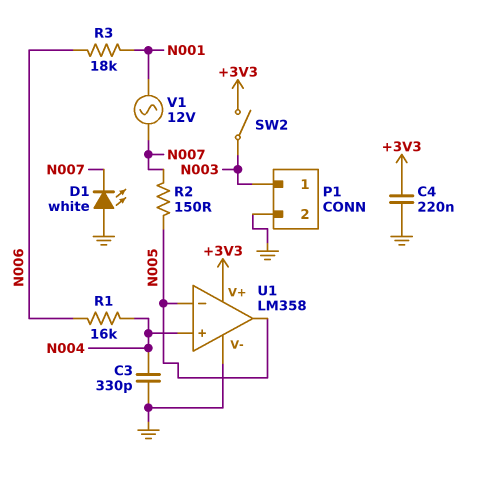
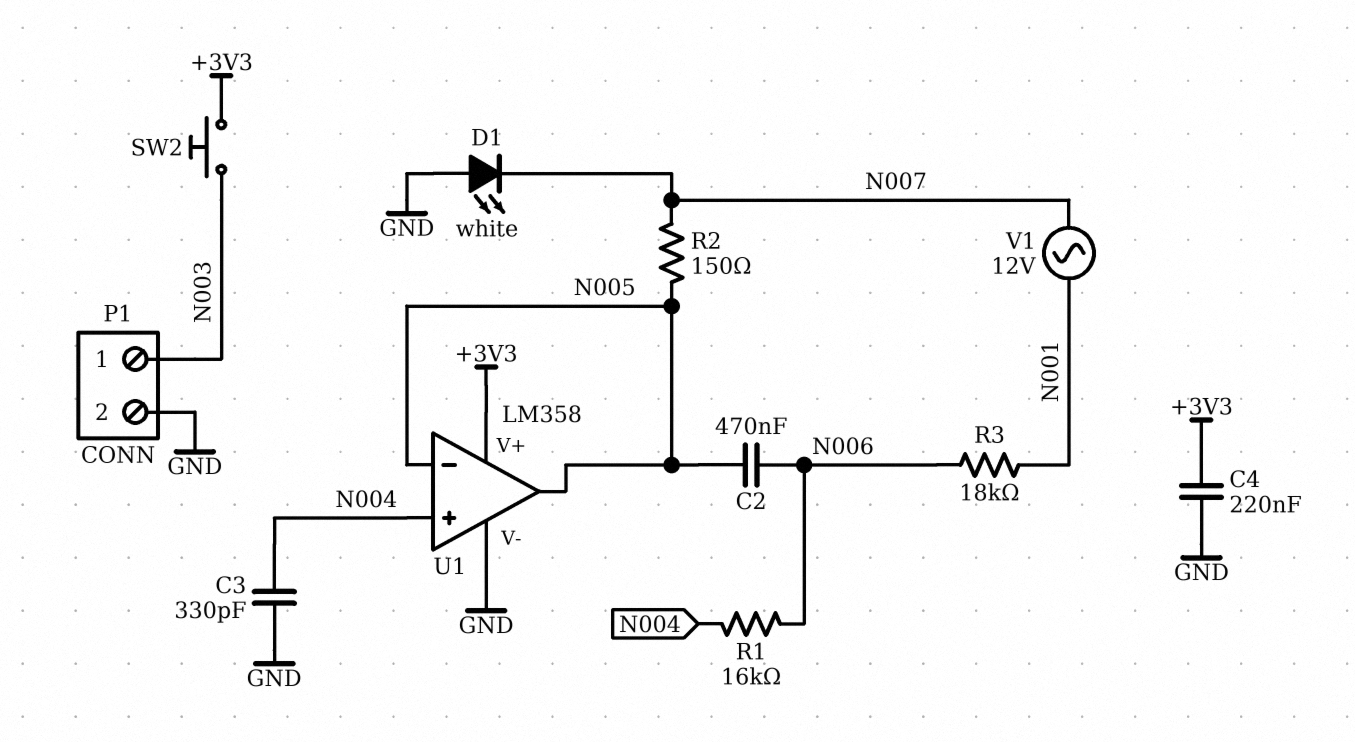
C2: none -> 470nF (N005, N006)
SW2: switch (+3V3, N003) -> button (+3V3, N003)

